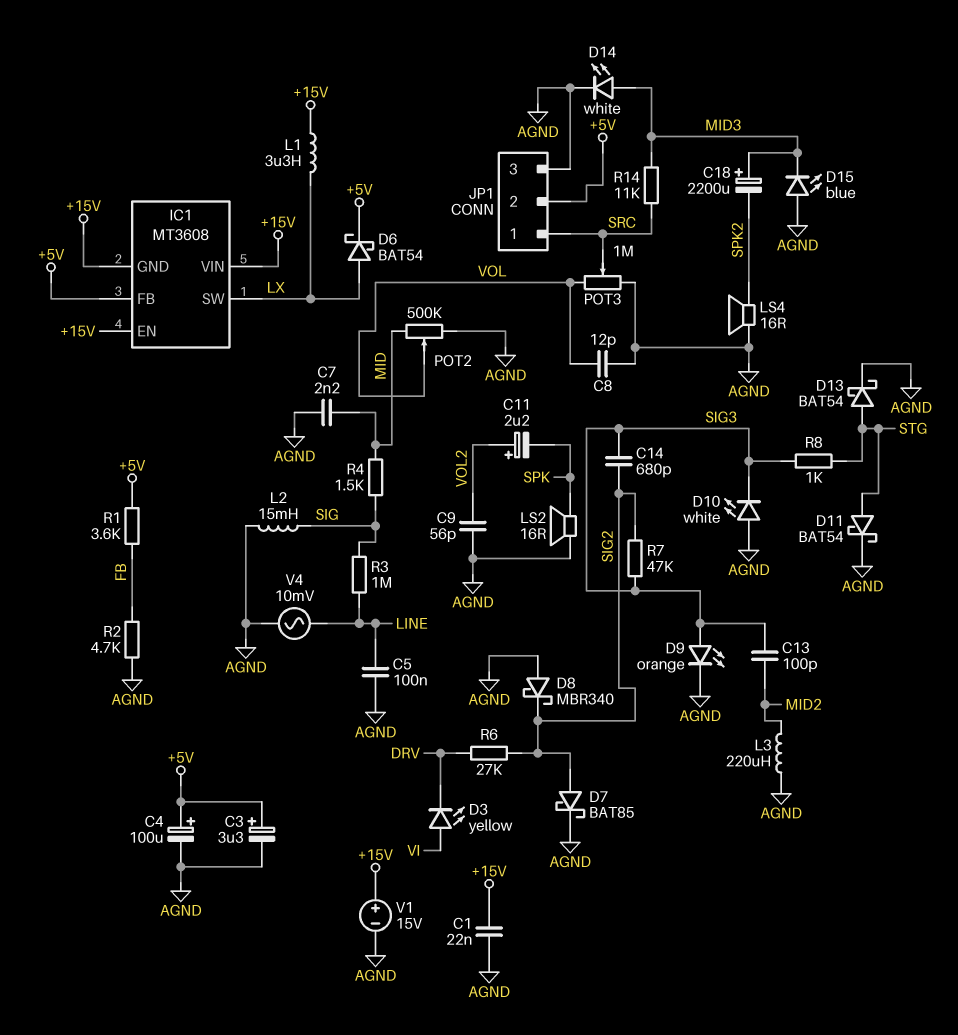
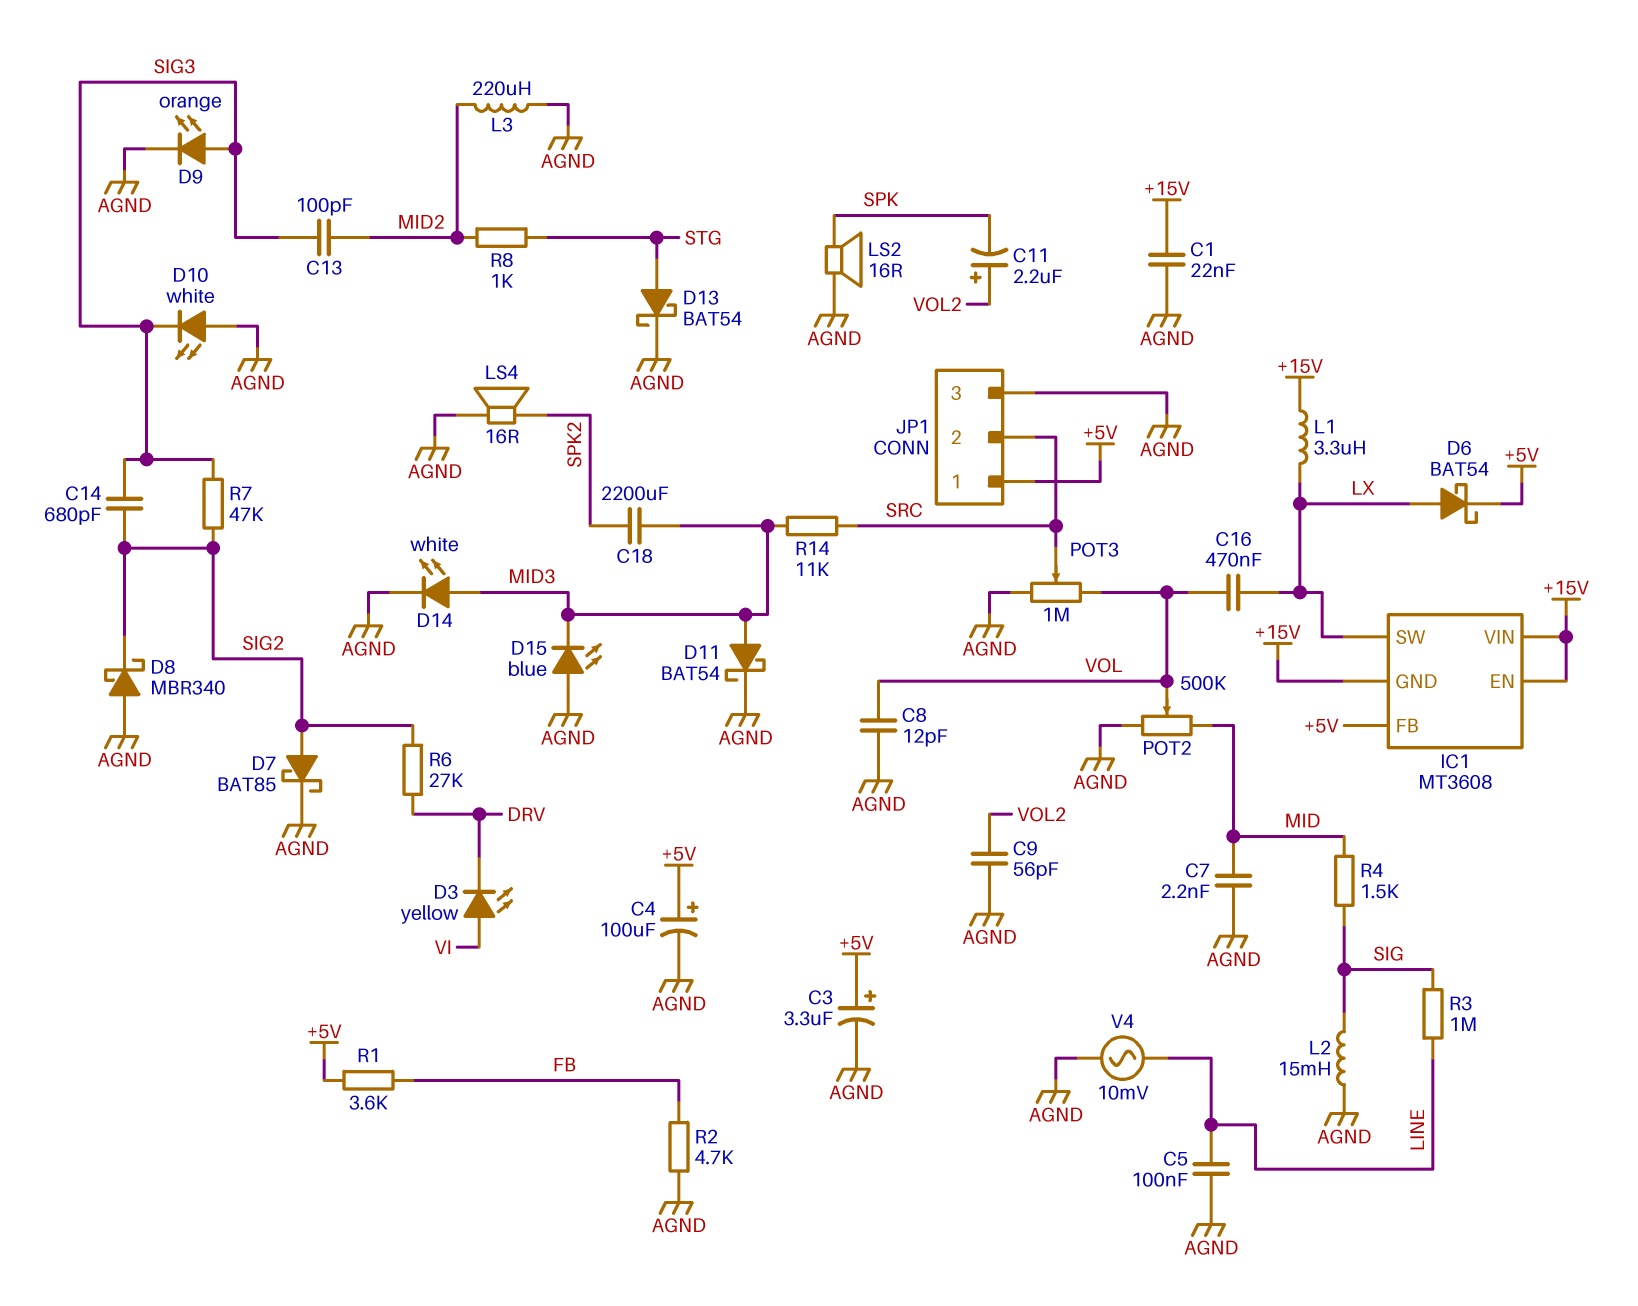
C16: none -> 470nF (LX, VOL)
C18: 2200uF (plus MID3, minus SPK2) -> 2200uF (MID3, SPK2)
D11: schottky BAT54 (A STG, K AGND) -> schottky BAT54 (A MID3, K AGND)
JP1 pin 1: SRC -> +5V
JP1 pin 2: +5V -> SRC
R8: 1k (SIG3, STG) -> 1k (MID2, STG)
V1: 15V (plus +15V, minus AGND) -> none

